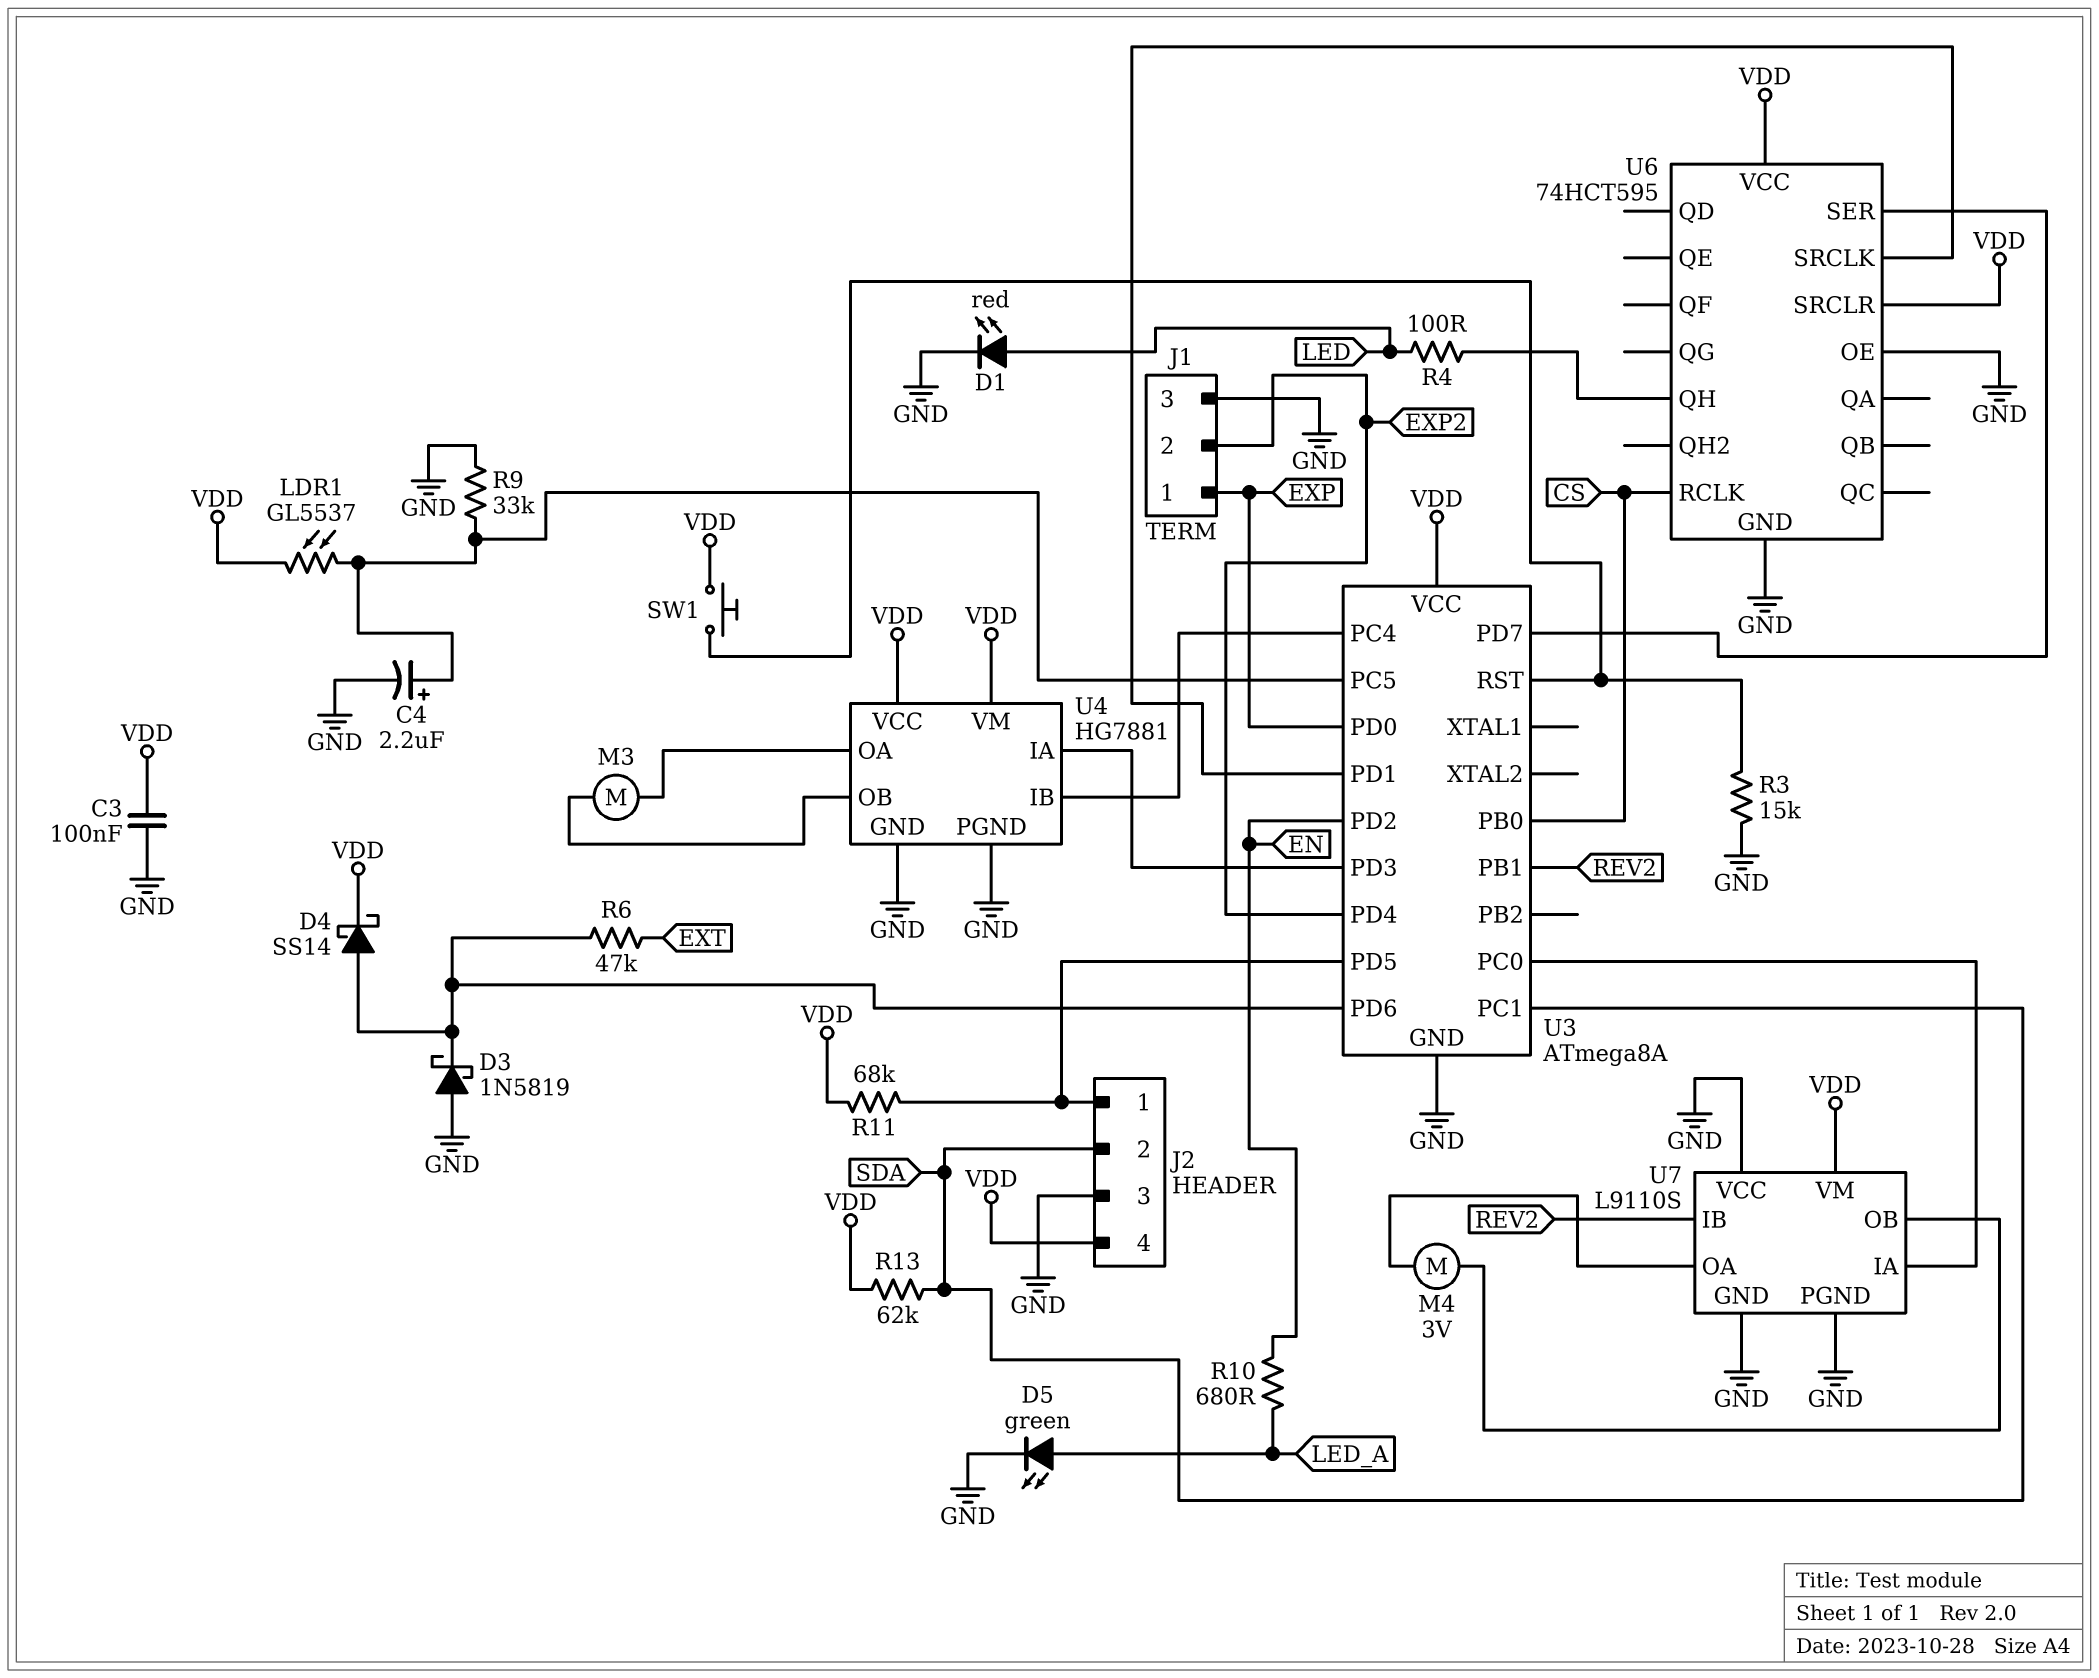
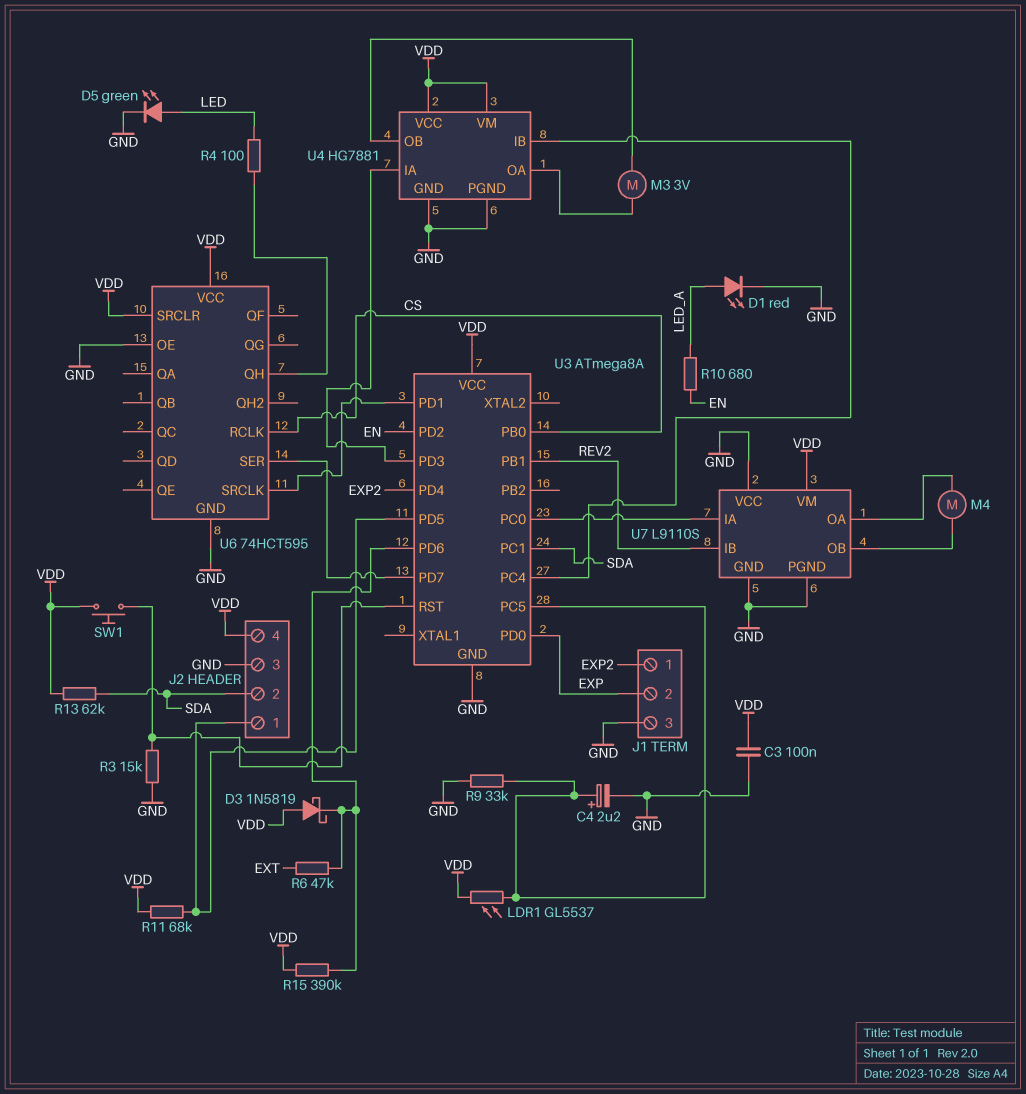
D1: LED red (A LED, K GND) -> LED red (A LED_A, K GND)
D3: schottky 1N5819 (A GND, K U3/PD6) -> schottky 1N5819 (A VDD, K U3/PD6)
D4: schottky SS14 (A U3/PD6, K VDD) -> none
D5: LED green (A LED_A, K GND) -> LED green (A LED, K GND)
J1 pin 1: EXP -> EXP2
J1 pin 2: EXP2 -> EXP
M3: motor (U4/OA, U4/OB) -> motor 3V (U4/OA, U4/OB)
M4: motor 3V (U7/OA, U7/OB) -> motor (U7/OA, U7/OB)
R15: none -> 390k (U3/PD6, VDD)

